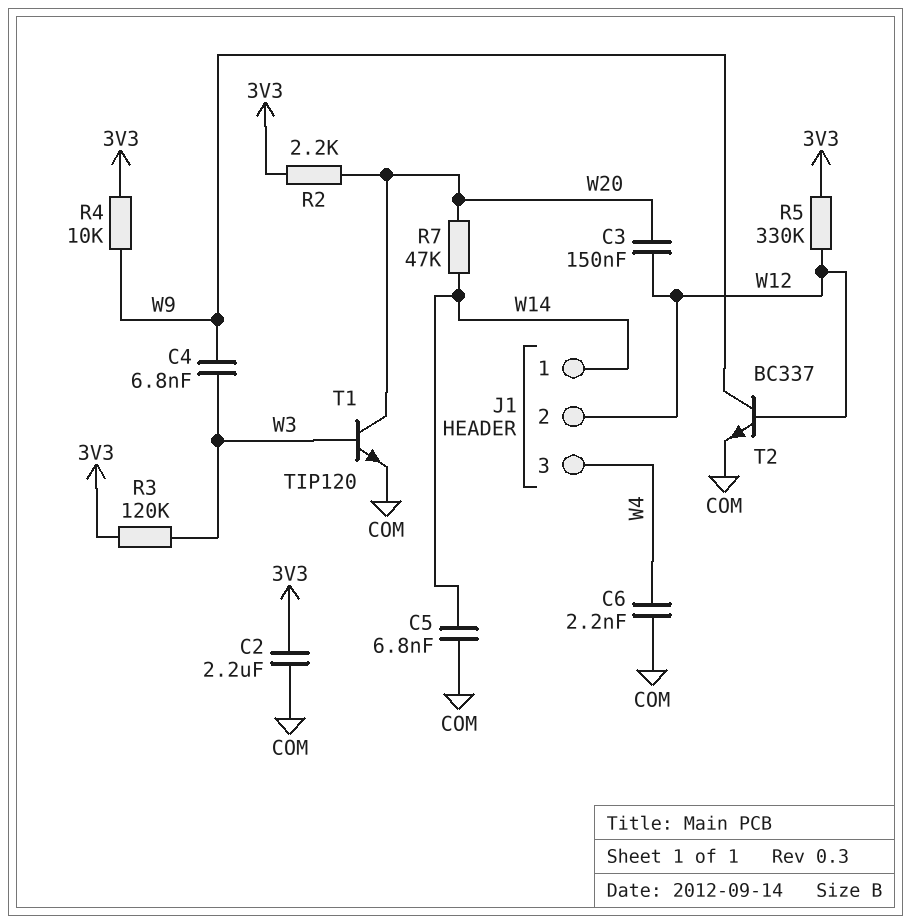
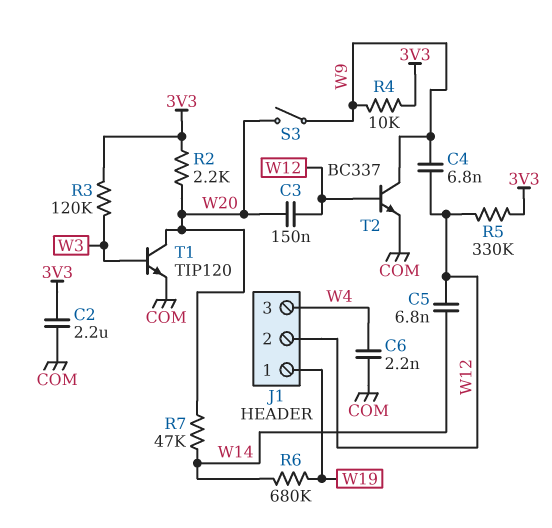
C4: 6.8nF (W3, W9) -> 6.8nF (W9, W12)
C5: 6.8nF (COM, W14) -> 6.8nF (W12, W14)
J1 pin 1: W14 -> W19
R6: none -> 680k (W14, W19)
S3: none -> switch (W9, W20)

